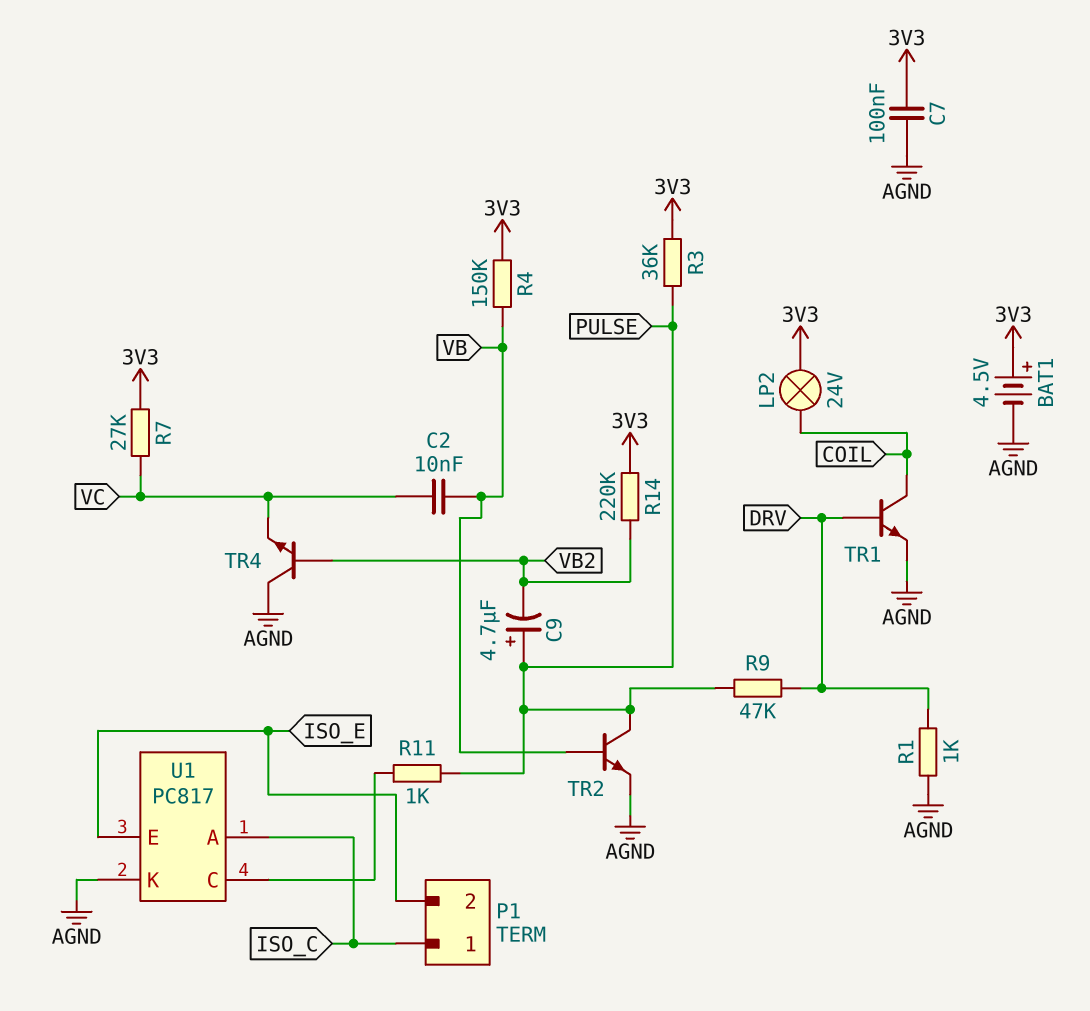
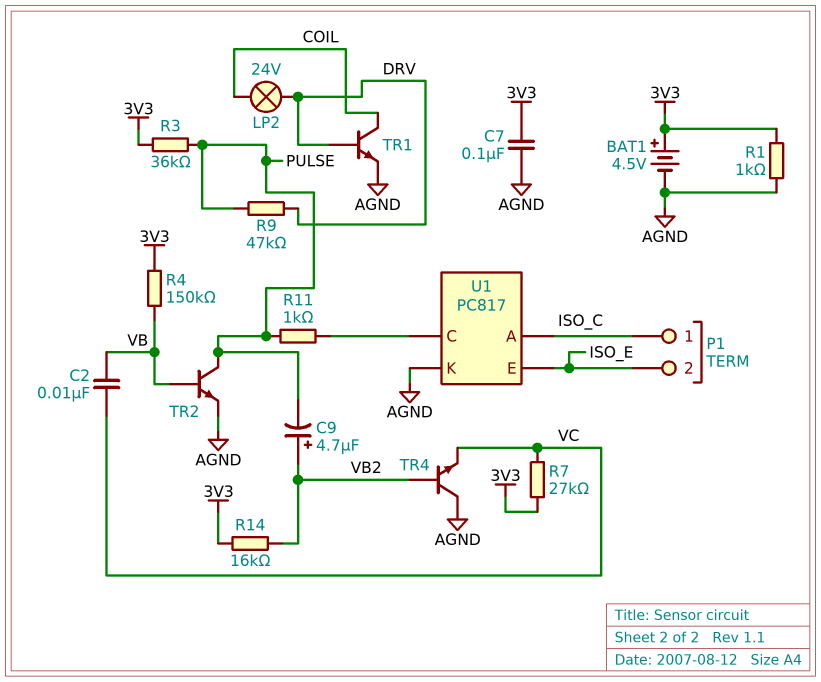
C9: 4.7uF (plus PULSE, minus VB2) -> 4.7uF (plus VB2, minus PULSE)
LP2: lamp 24V (3V3, COIL) -> lamp 24V (COIL, DRV)
R1: 1k (AGND, DRV) -> 1k (3V3, AGND)
R14: 220k (3V3, VB2) -> 16k (3V3, VB2)

